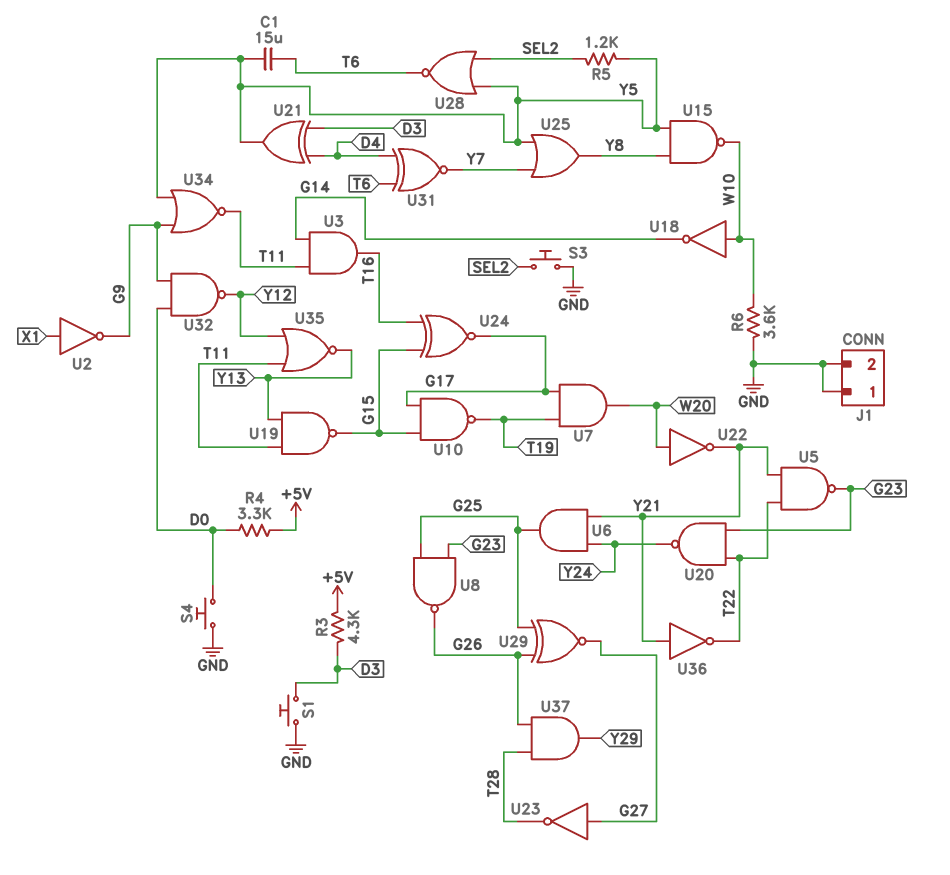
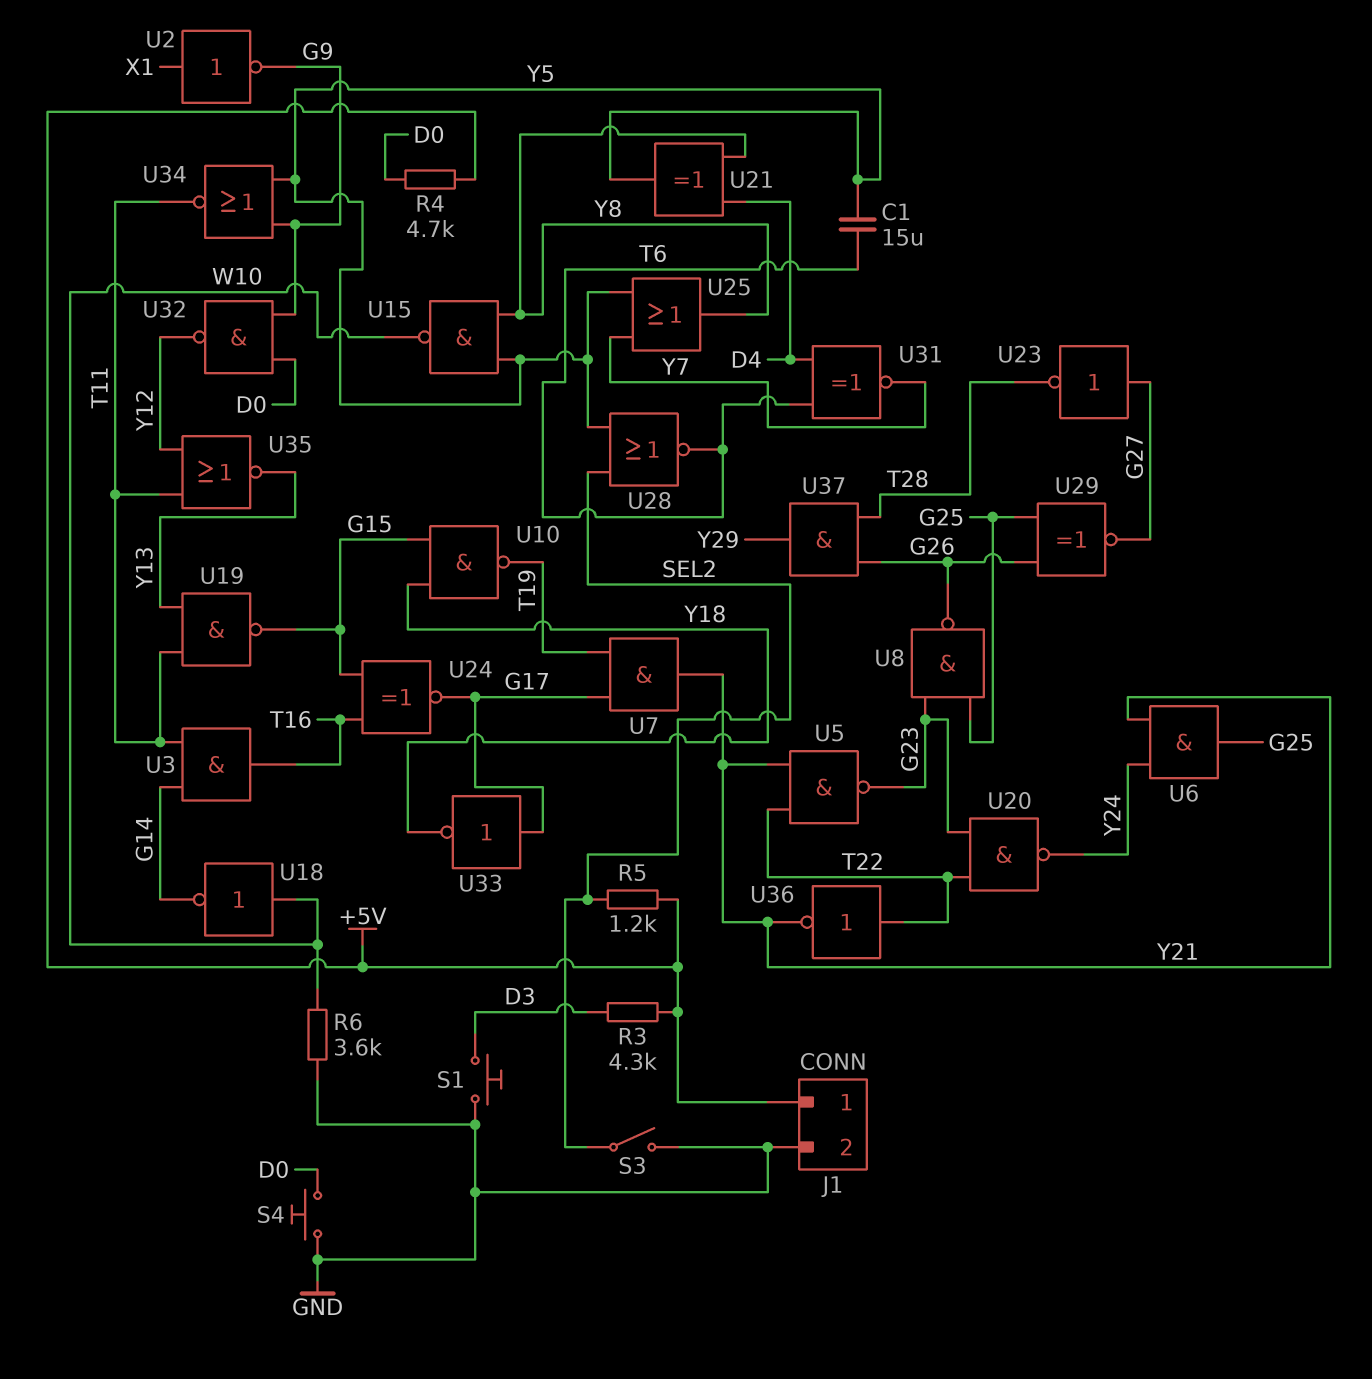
J1 pin 1: GND -> +5V
R4: 3.3k (+5V, D0) -> 4.7k (+5V, D0)
R5: 1.2k (SEL2, Y5) -> 1.2k (+5V, SEL2)
S3: button (GND, SEL2) -> switch (GND, SEL2)
U7: AND (in G17, in T19, out W20) -> AND (in G17, in T19, out Y21)
U10: NAND (in G15, in G17, out T19) -> NAND (in G15, in Y18, out T19)
U21: XOR (in D3, in D4, out Y5) -> XOR (in D4, in Y8, out Y5)
U22: NOT (in W20, out Y21) -> none
U33: none -> NOT (in G17, out Y18)
U36: NOT (in Y21, out T22) -> NOT (in T22, out Y21)

